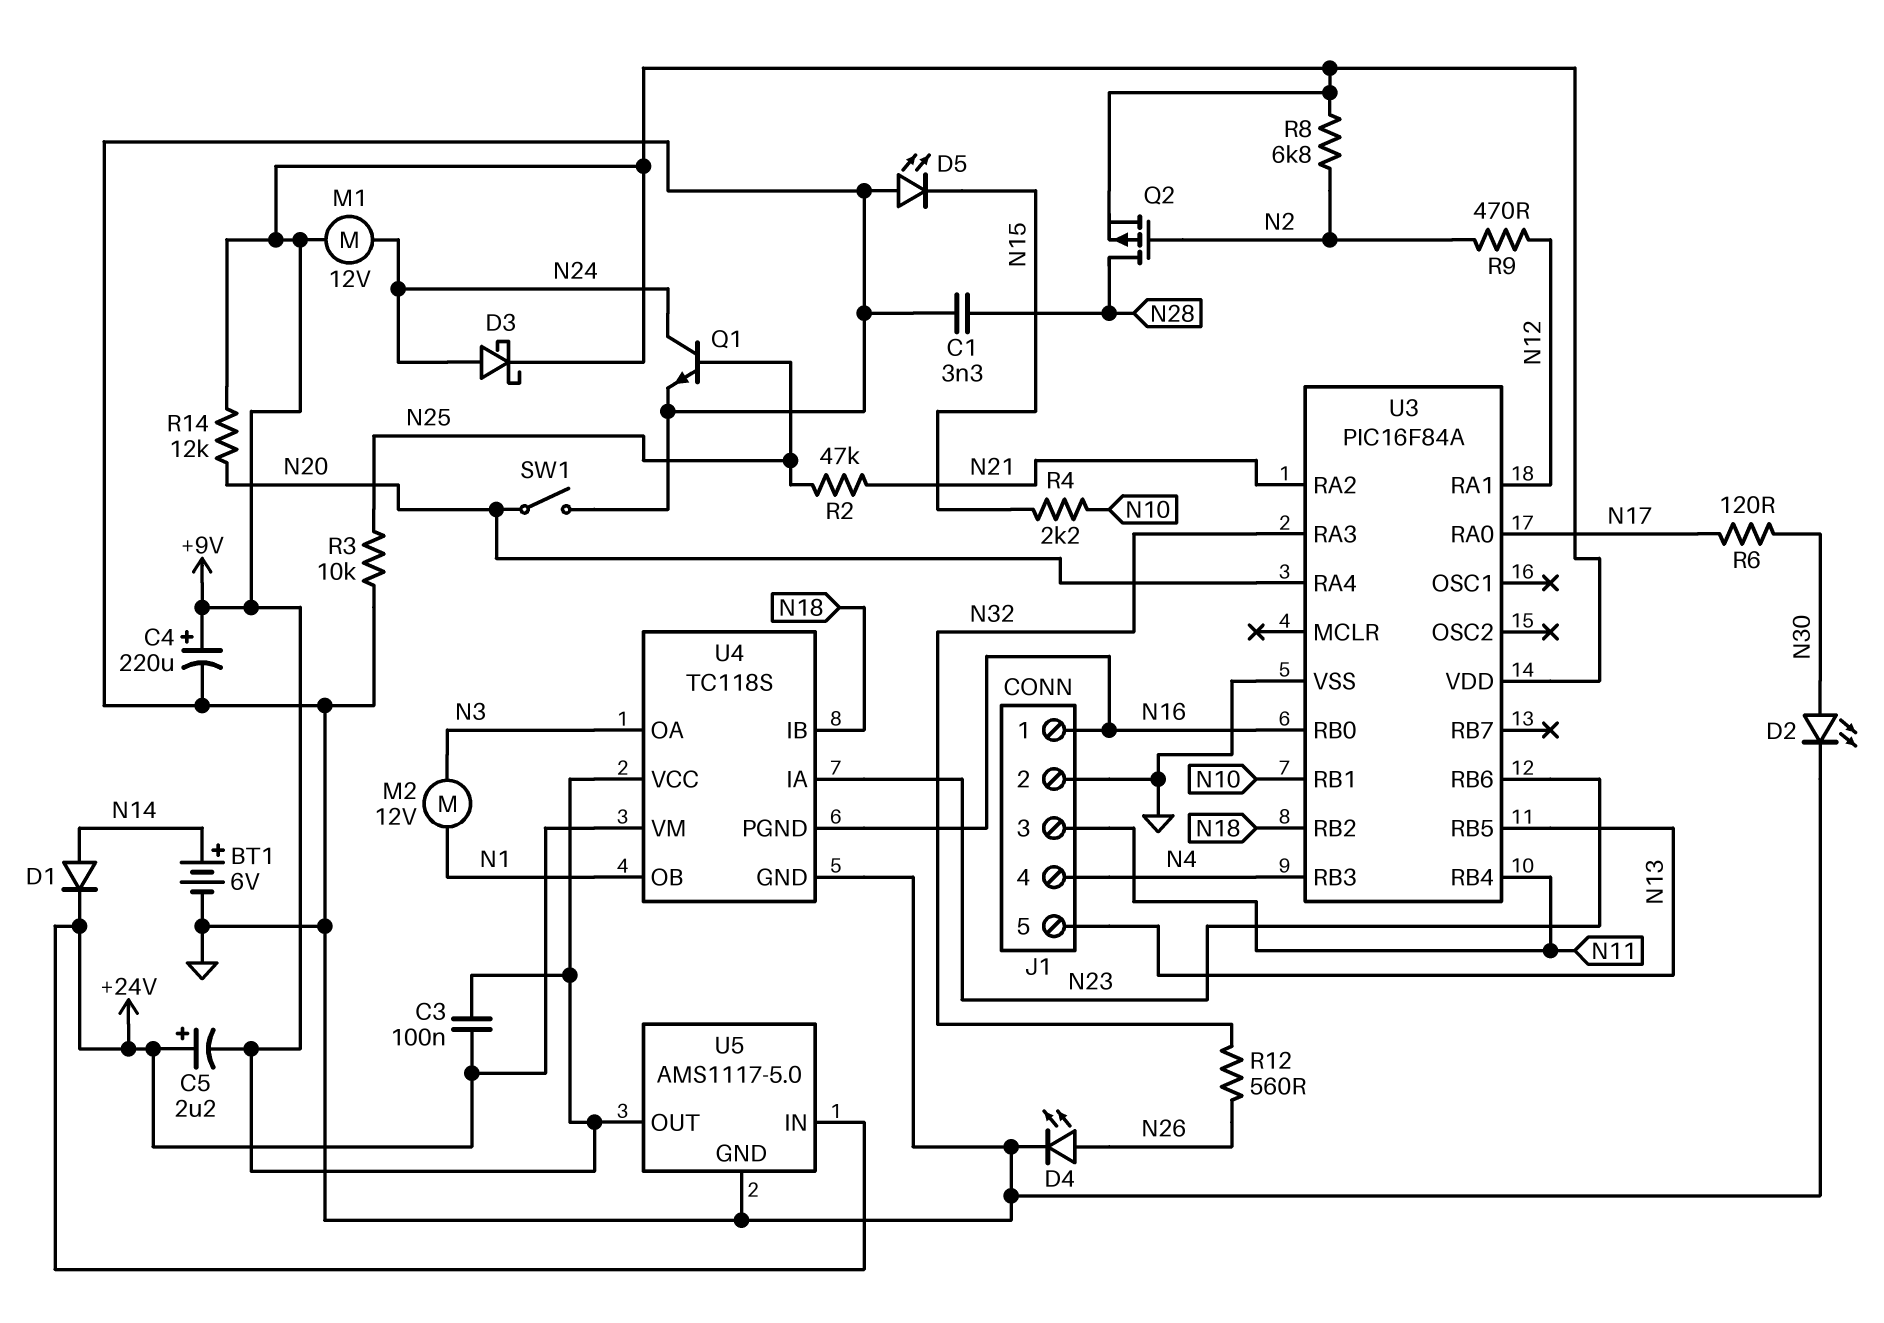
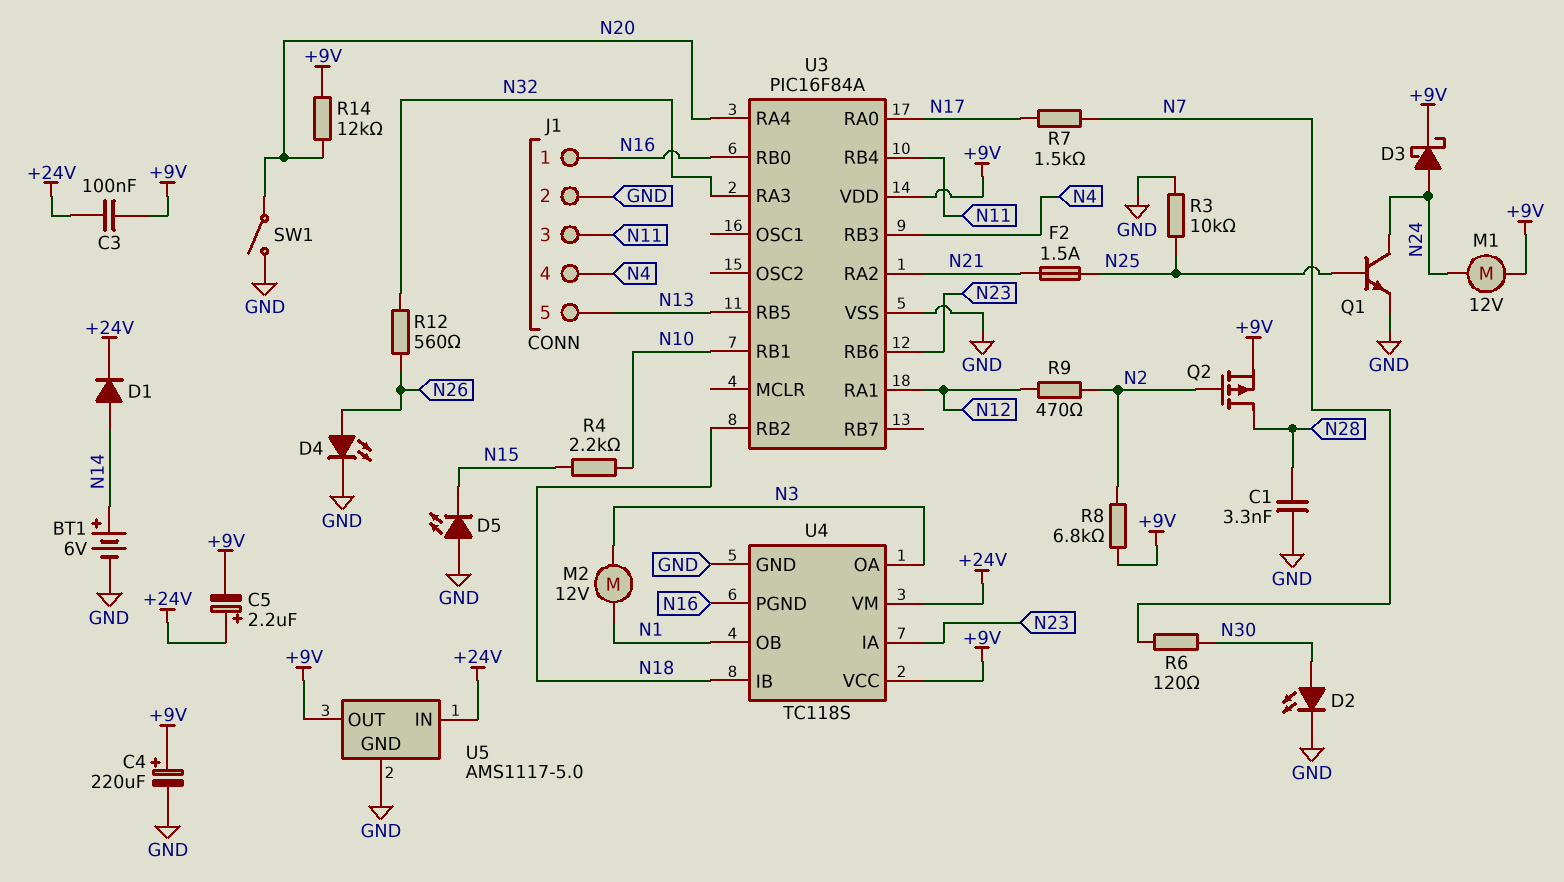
F2: none -> 1.5A (N21, N25)
R2: 47k (N21, N25) -> none
R6: 120 (N17, N30) -> 120 (N7, N30)
R7: none -> 1.5k (N7, N17)

